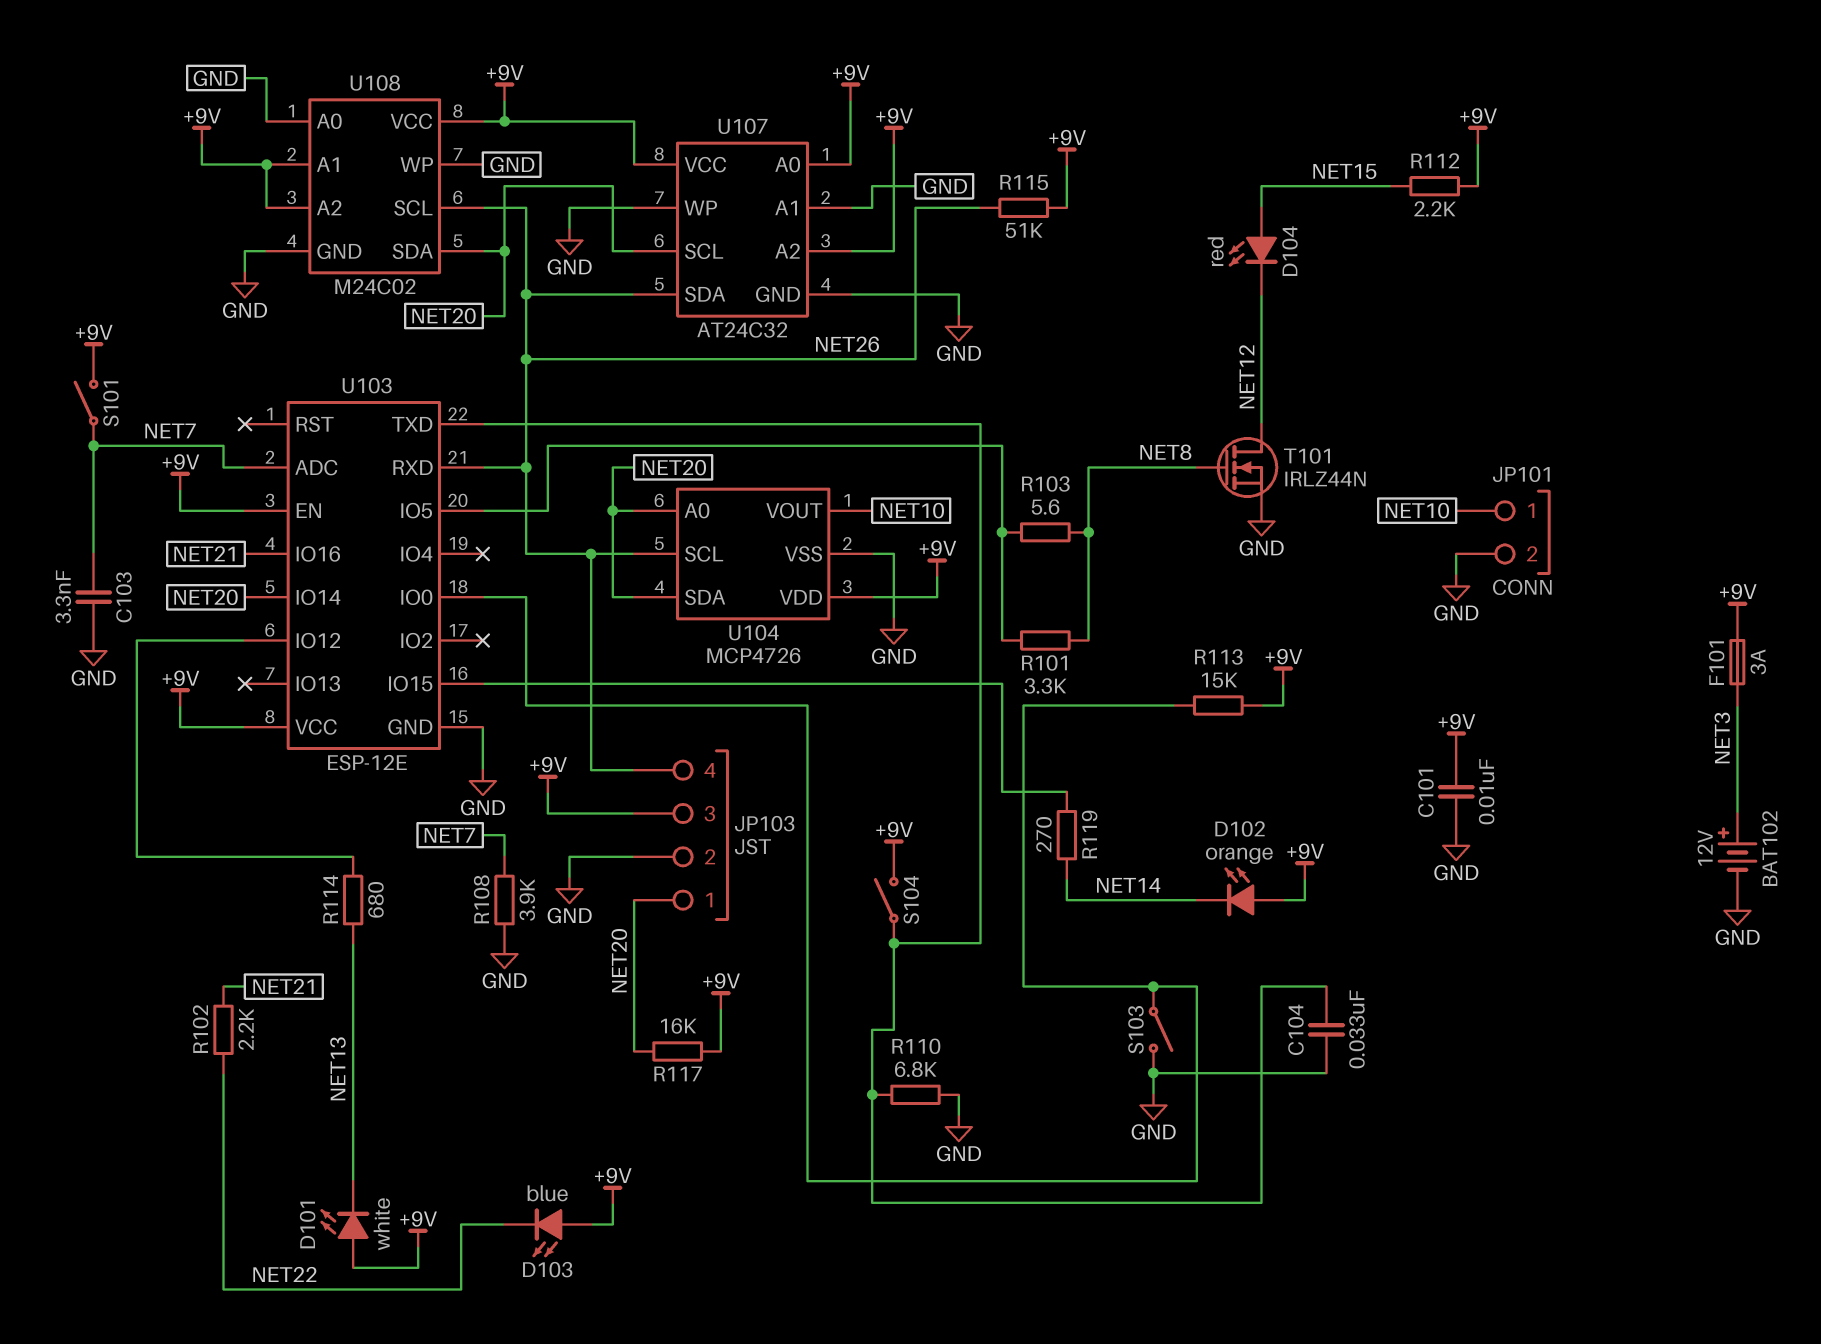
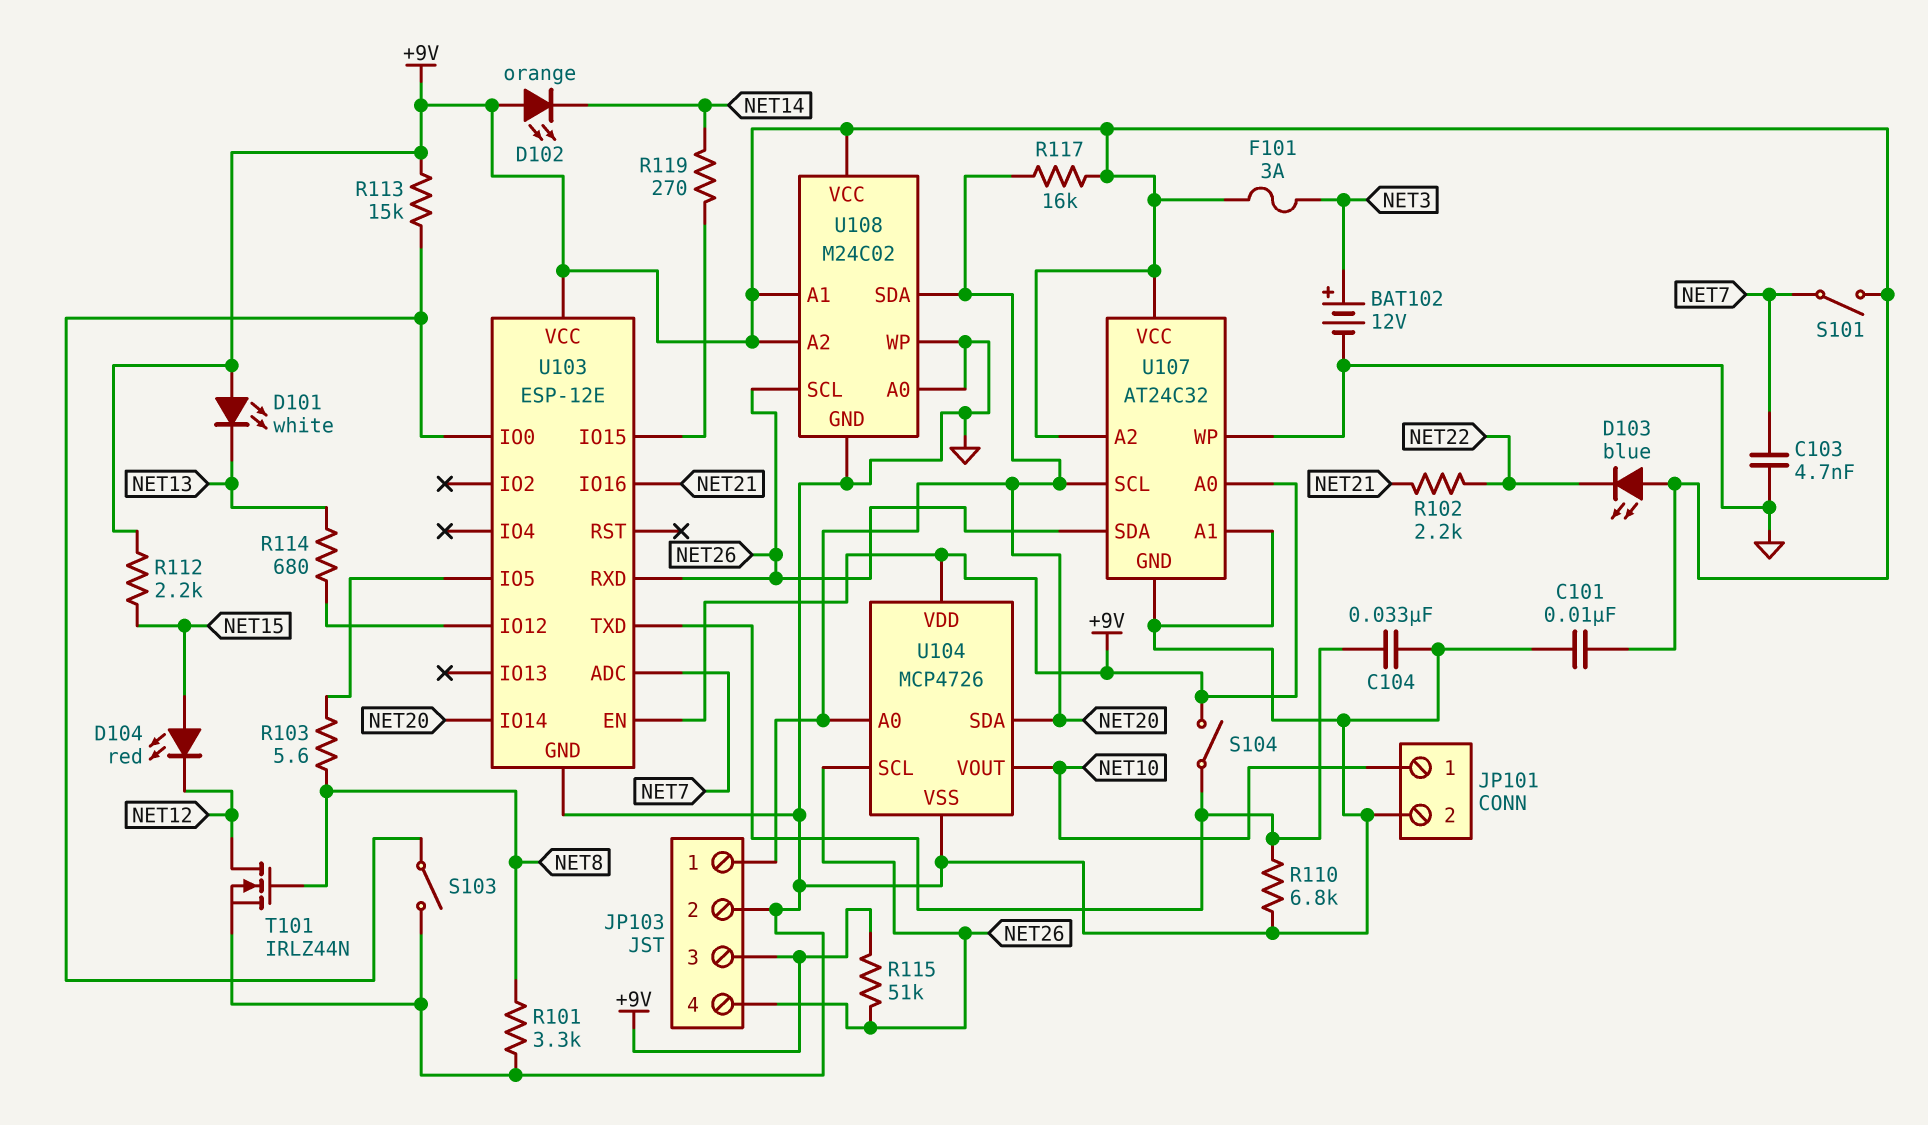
C103: 3.3nF (GND, NET7) -> 4.7nF (GND, NET7)
R101: 3.3k (NET8, U103/IO5) -> 3.3k (GND, NET8)
R108: 3.9k (GND, NET7) -> none

